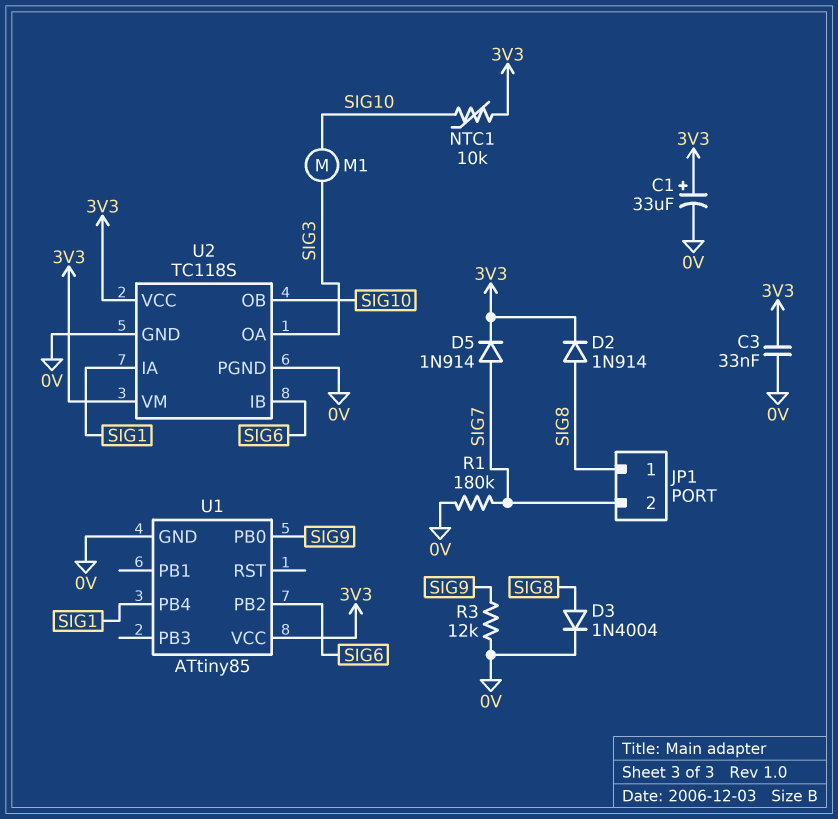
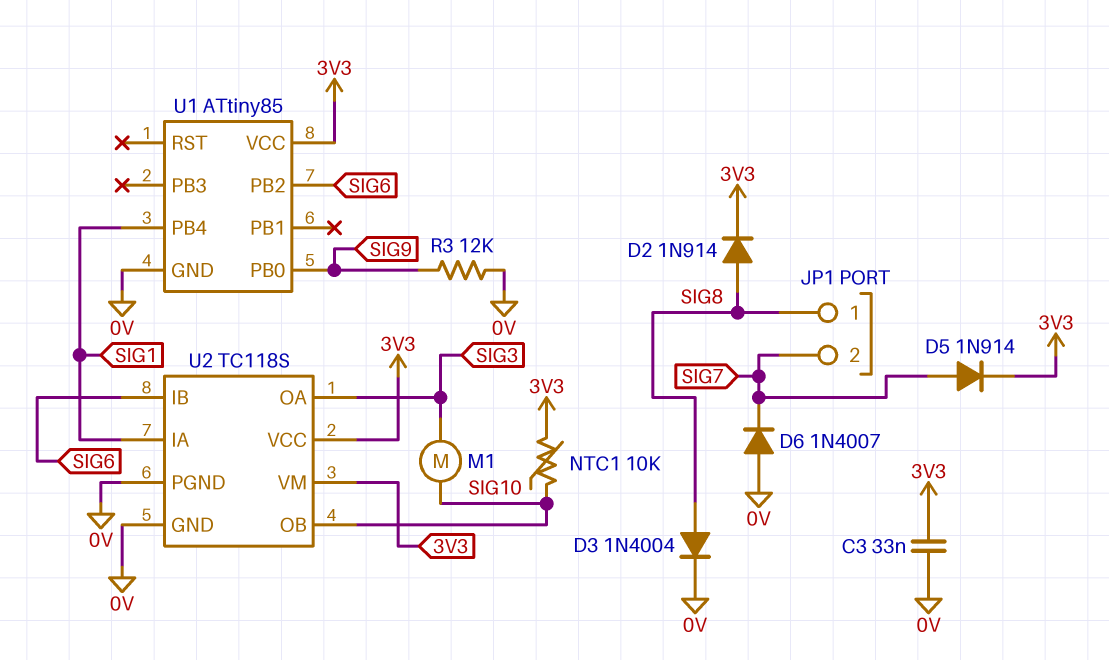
C1: 33uF (plus 3V3, minus 0V) -> none
D6: none -> diode 1N4007 (A 0V, K SIG7)
R1: 180k (0V, SIG7) -> none

